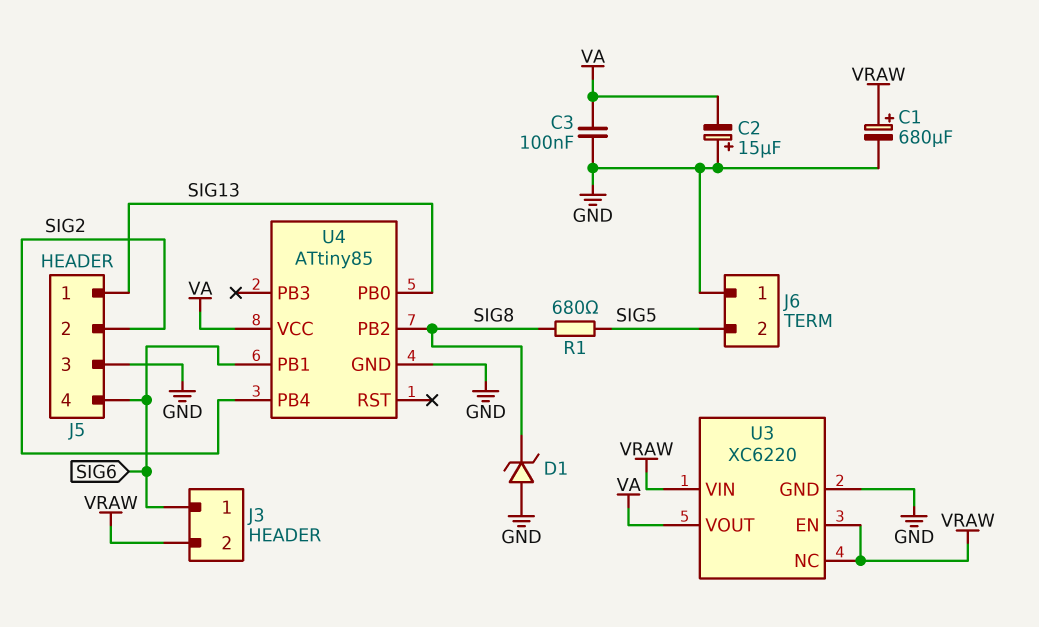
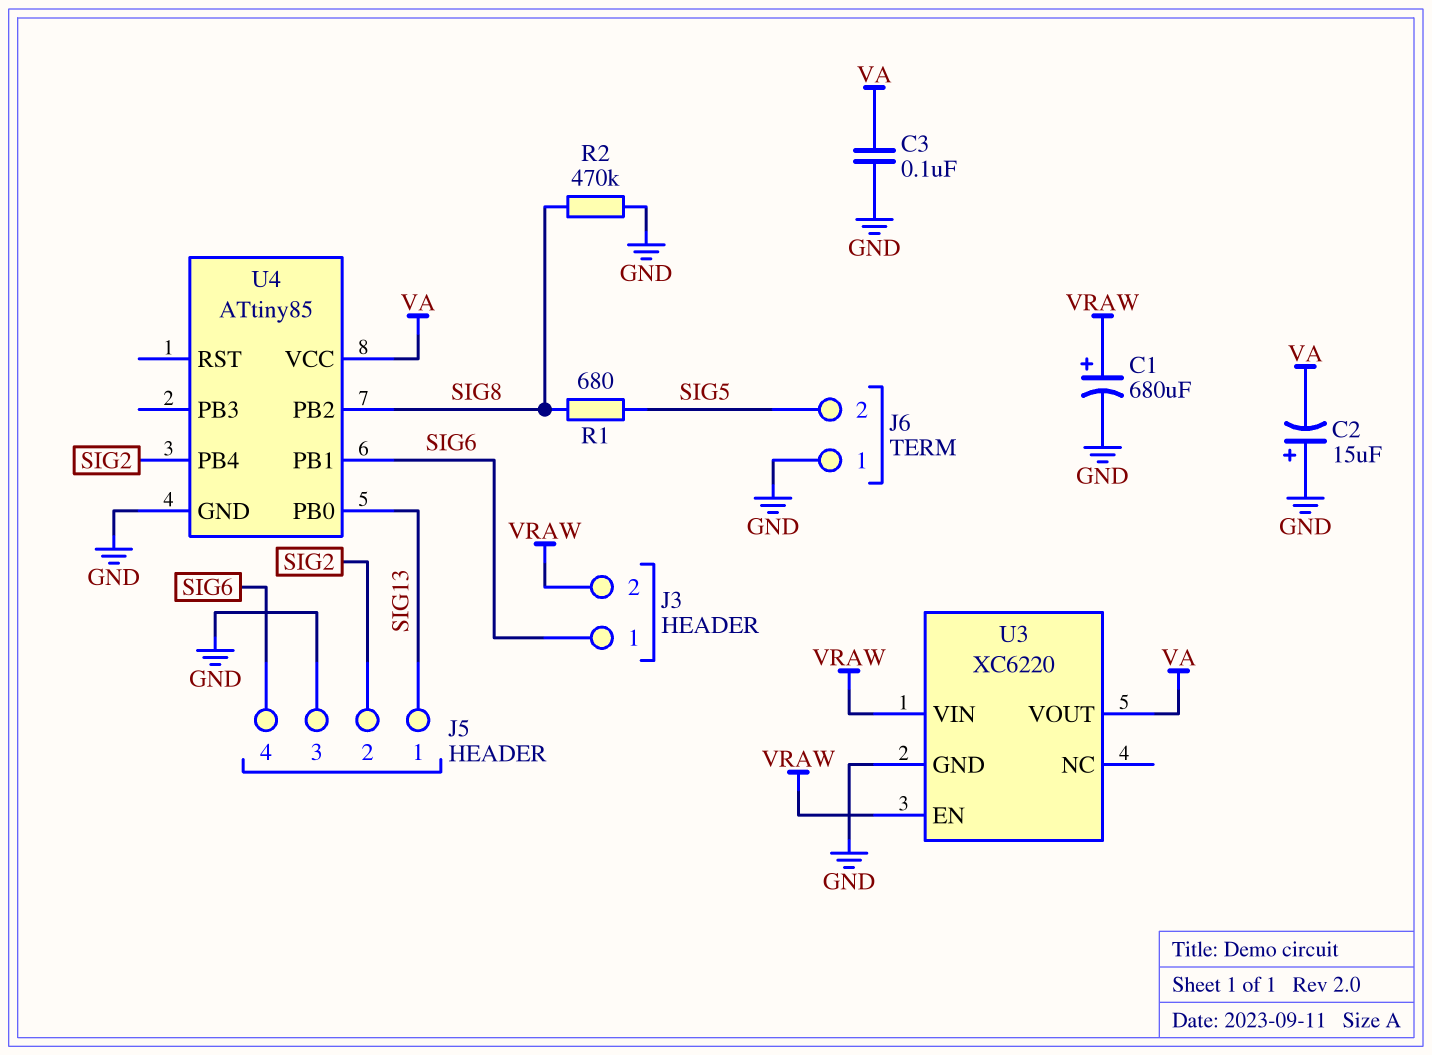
D1: zener (A GND, K SIG8) -> none
R2: none -> 470k (GND, SIG8)
U3 pin NC: VRAW -> none

